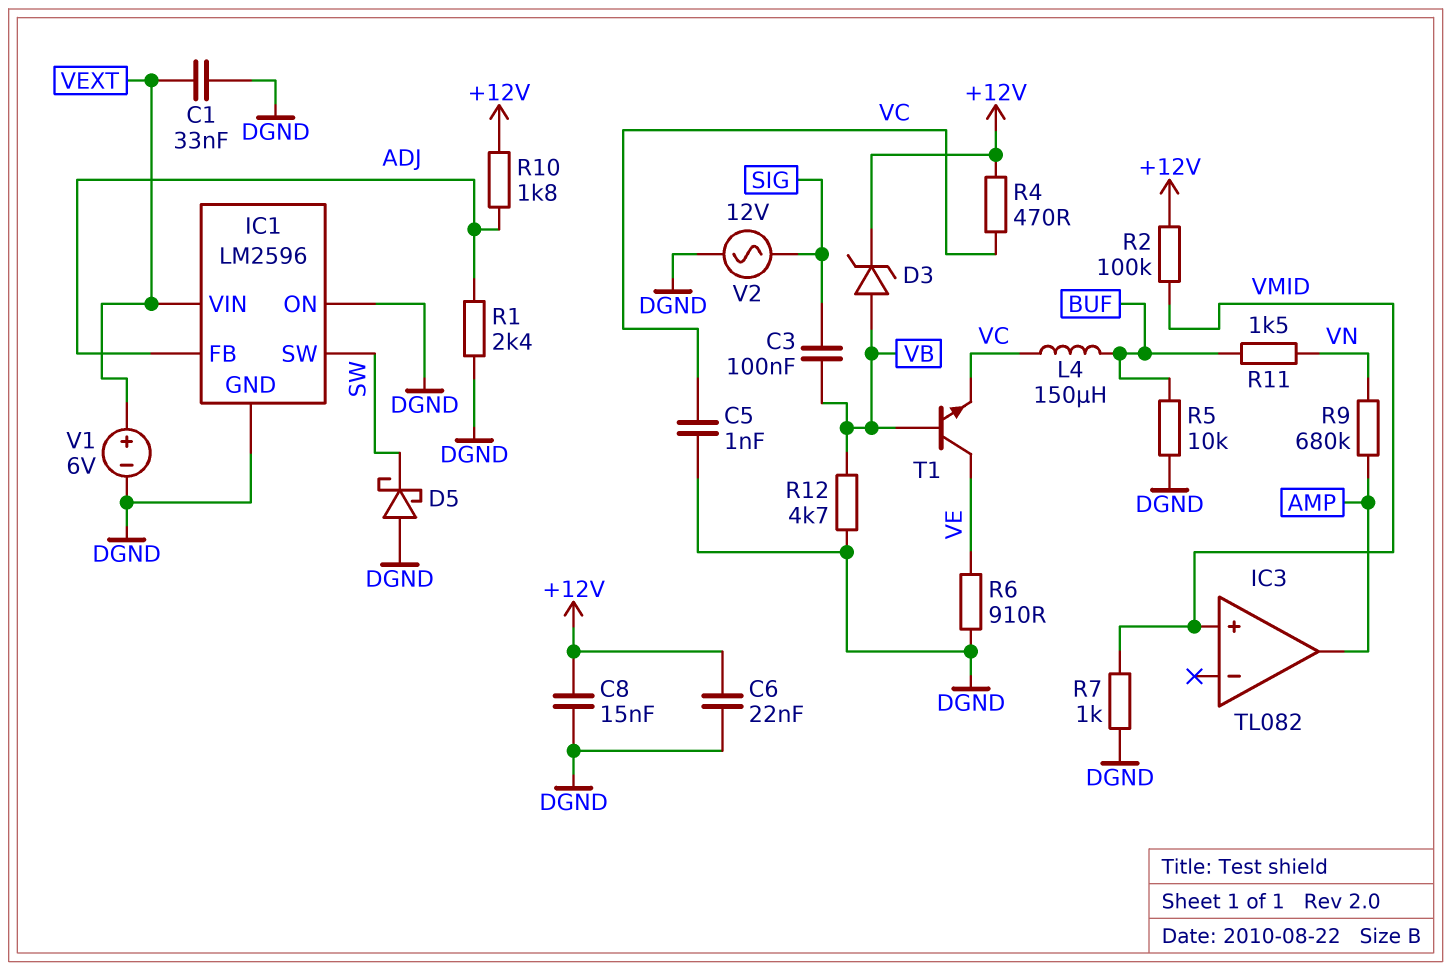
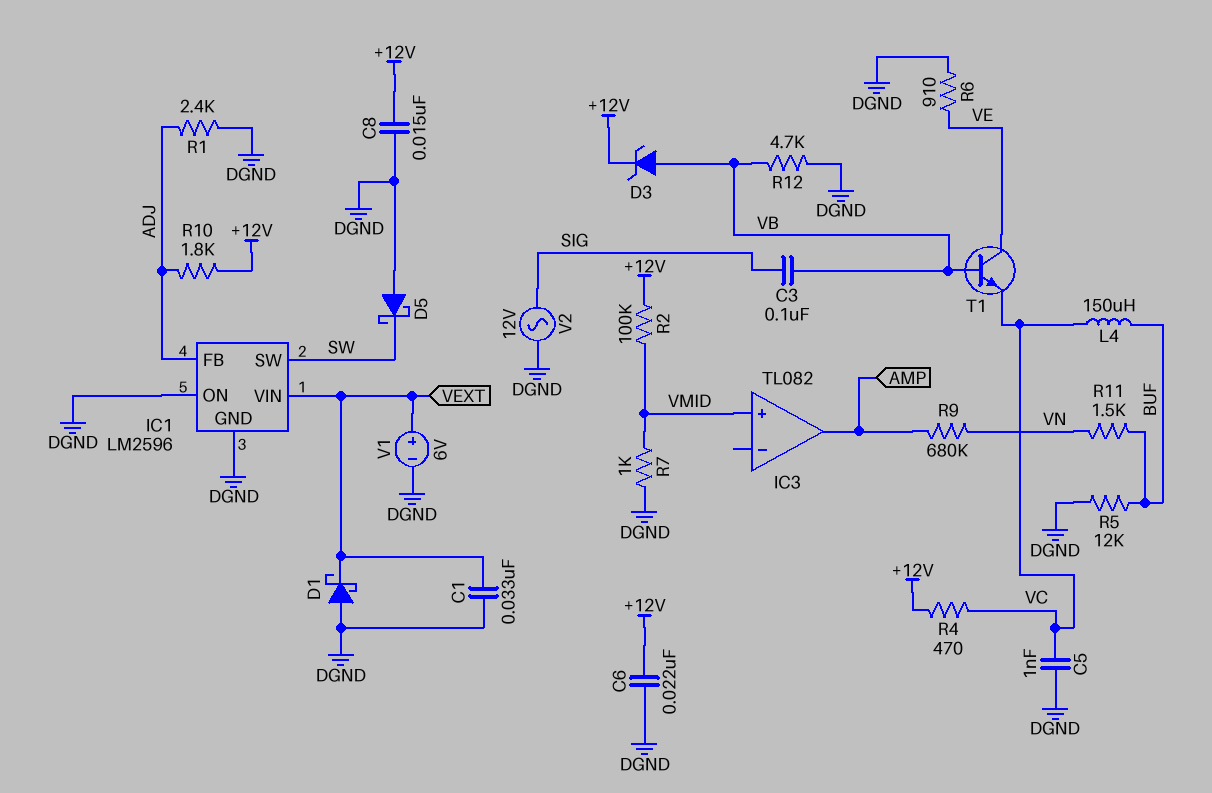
D1: none -> schottky (A DGND, K VEXT)
R5: 10k (BUF, DGND) -> 12k (BUF, DGND)

